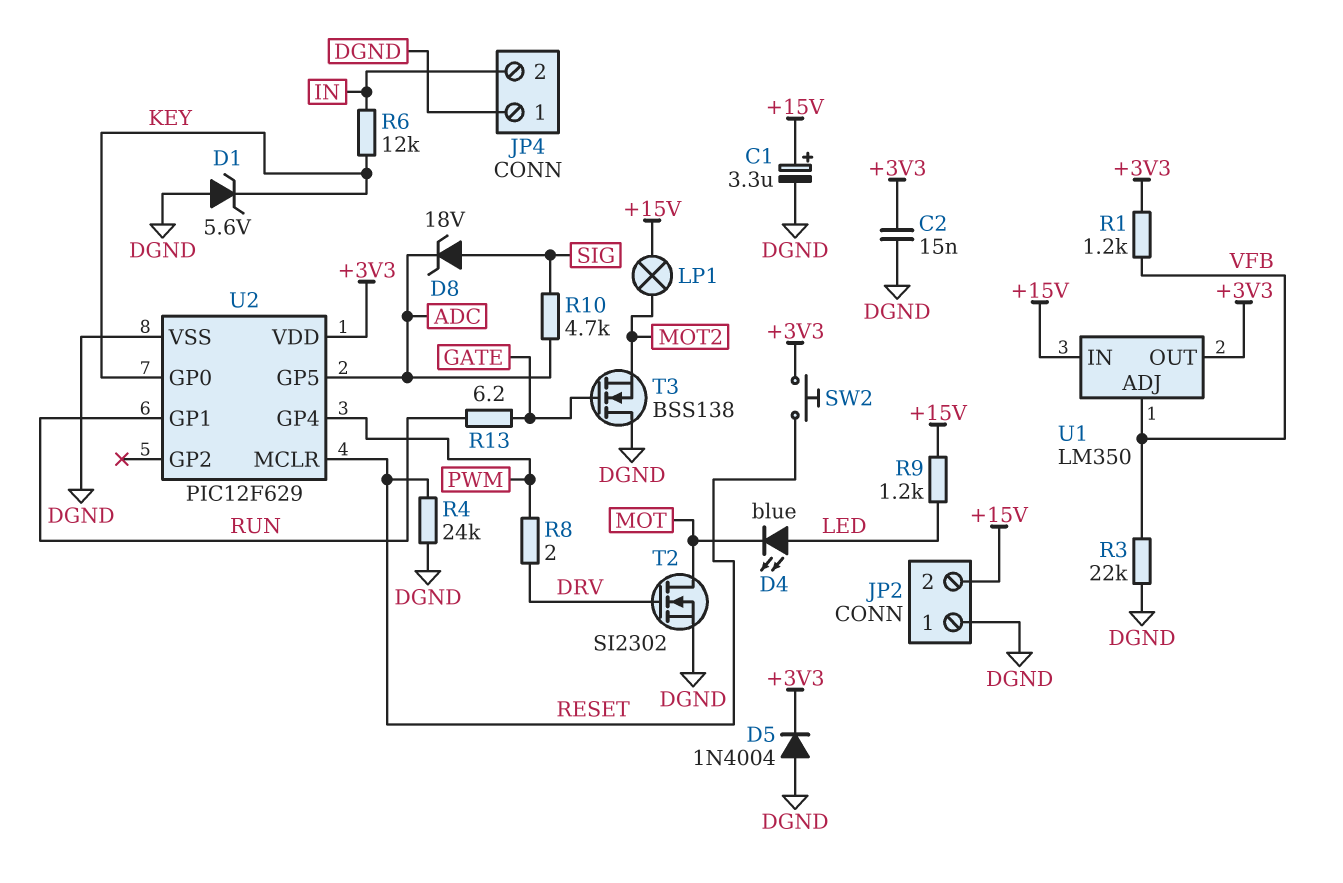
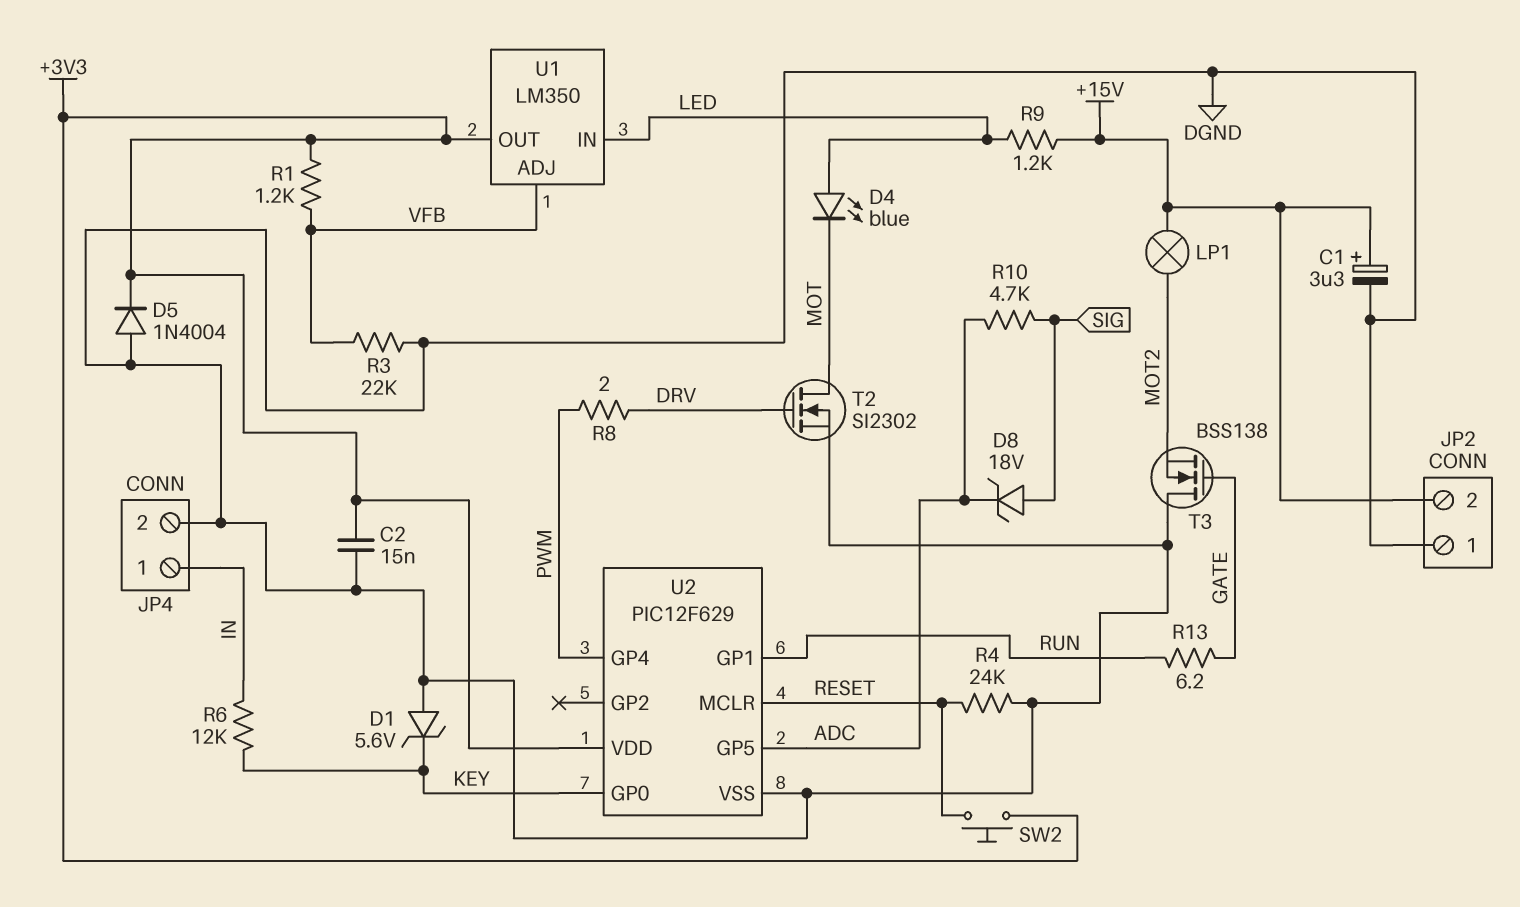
JP4 pin 1: DGND -> IN
JP4 pin 2: IN -> DGND
U1 pin IN: +15V -> LED

